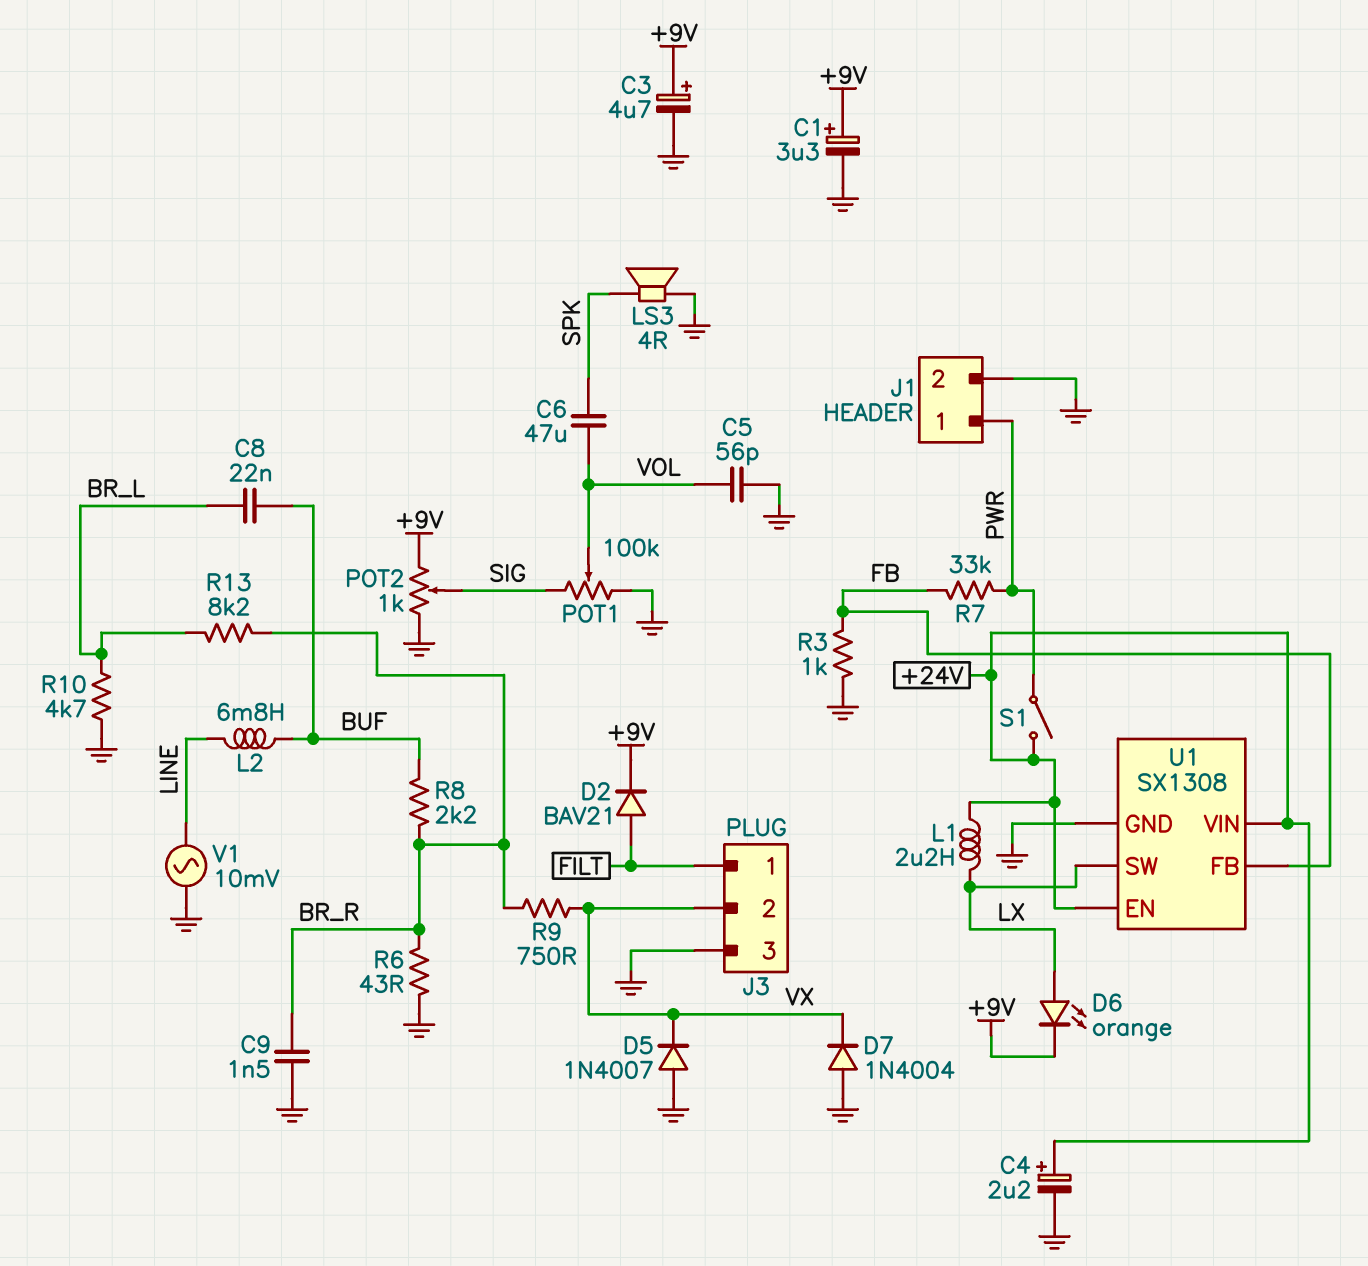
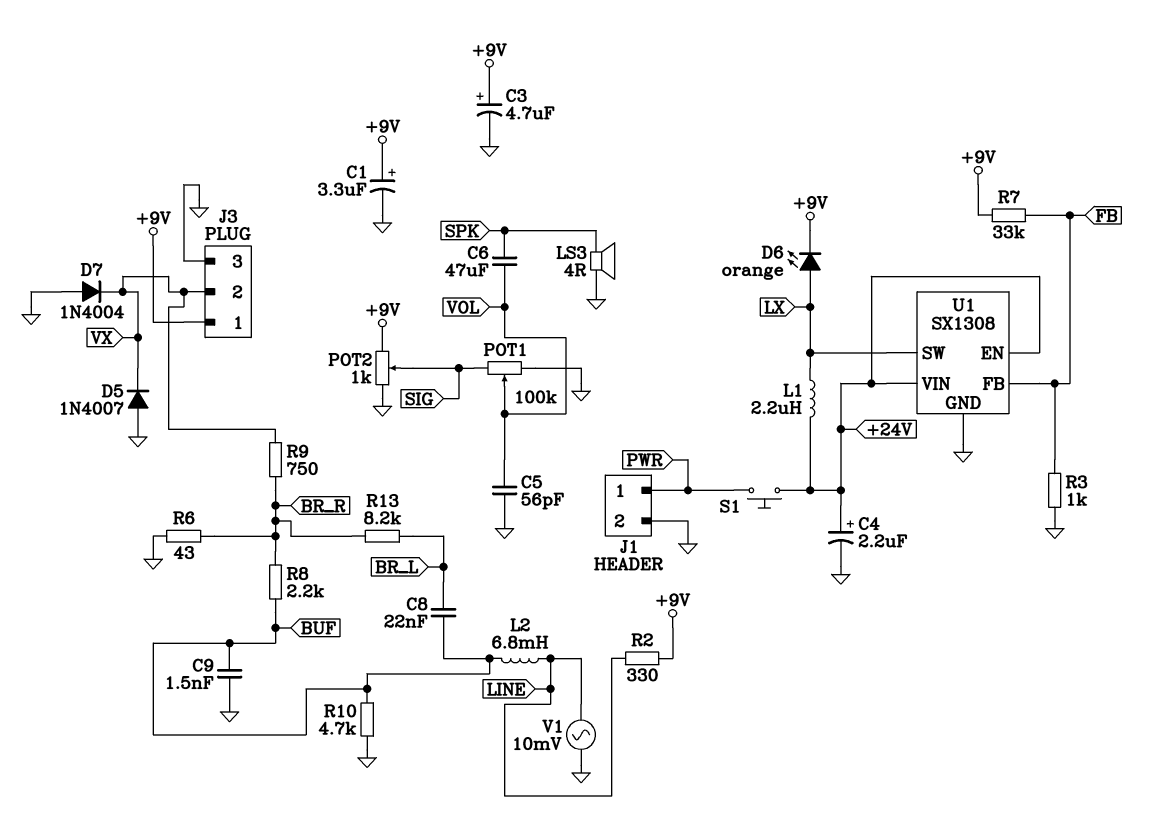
C9: 1.5nF (BR_R, GND) -> 1.5nF (BUF, GND)
D2: diode BAV21 (A FILT, K +9V) -> none
J3 pin 1: FILT -> +9V
R2: none -> 330 (+9V, LINE)
R7: 33k (FB, PWR) -> 33k (+9V, FB)
R10: 4.7k (BR_L, GND) -> 4.7k (BUF, GND)
S1: switch (+24V, PWR) -> button (+24V, PWR)

